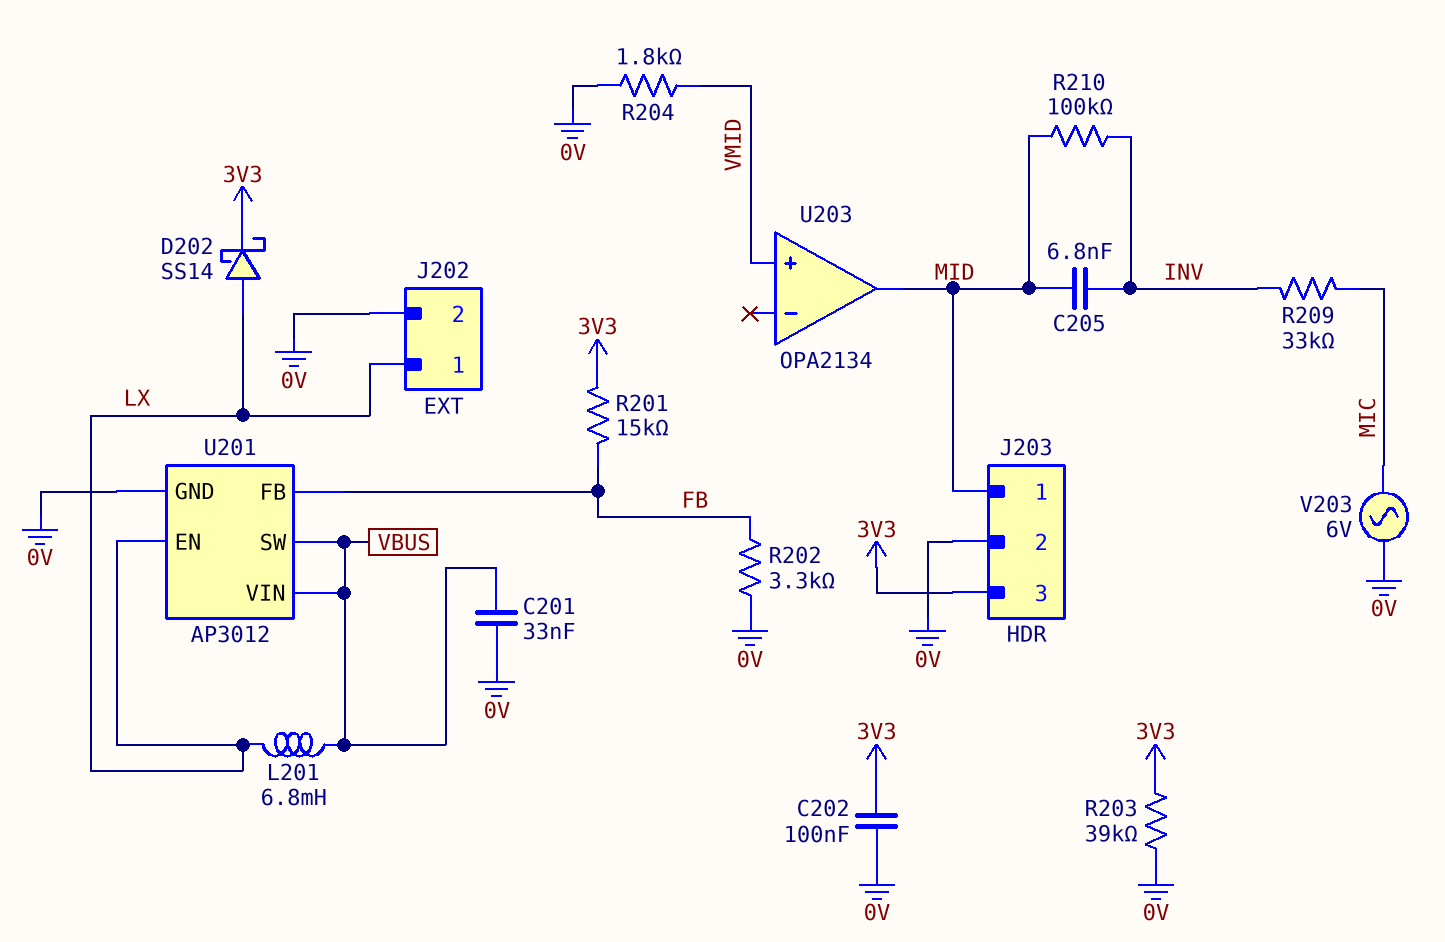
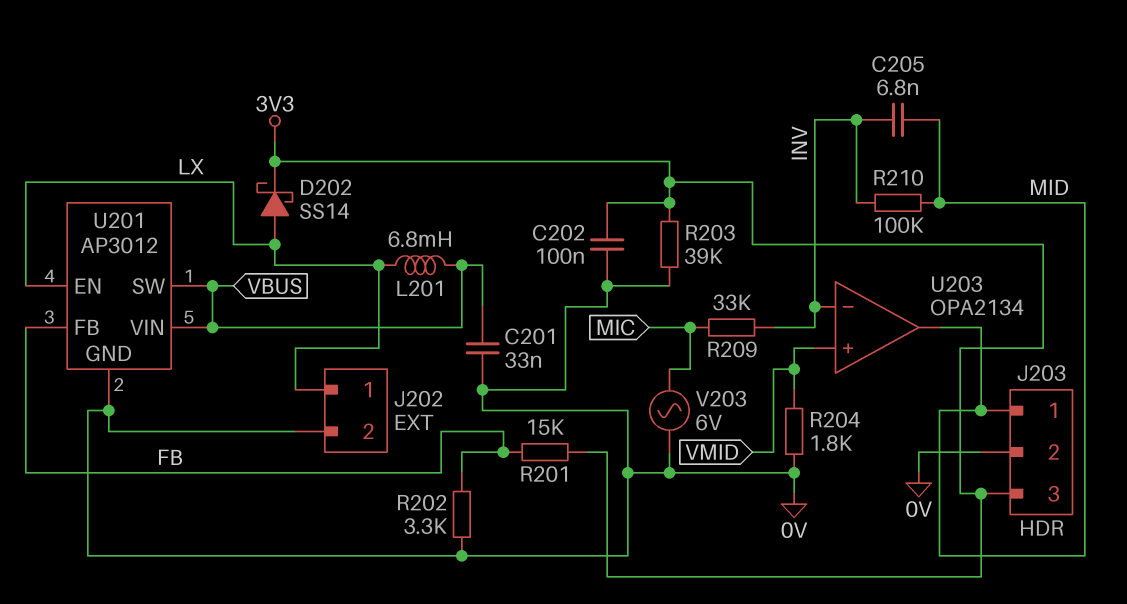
U203 pin in-: none -> INV

